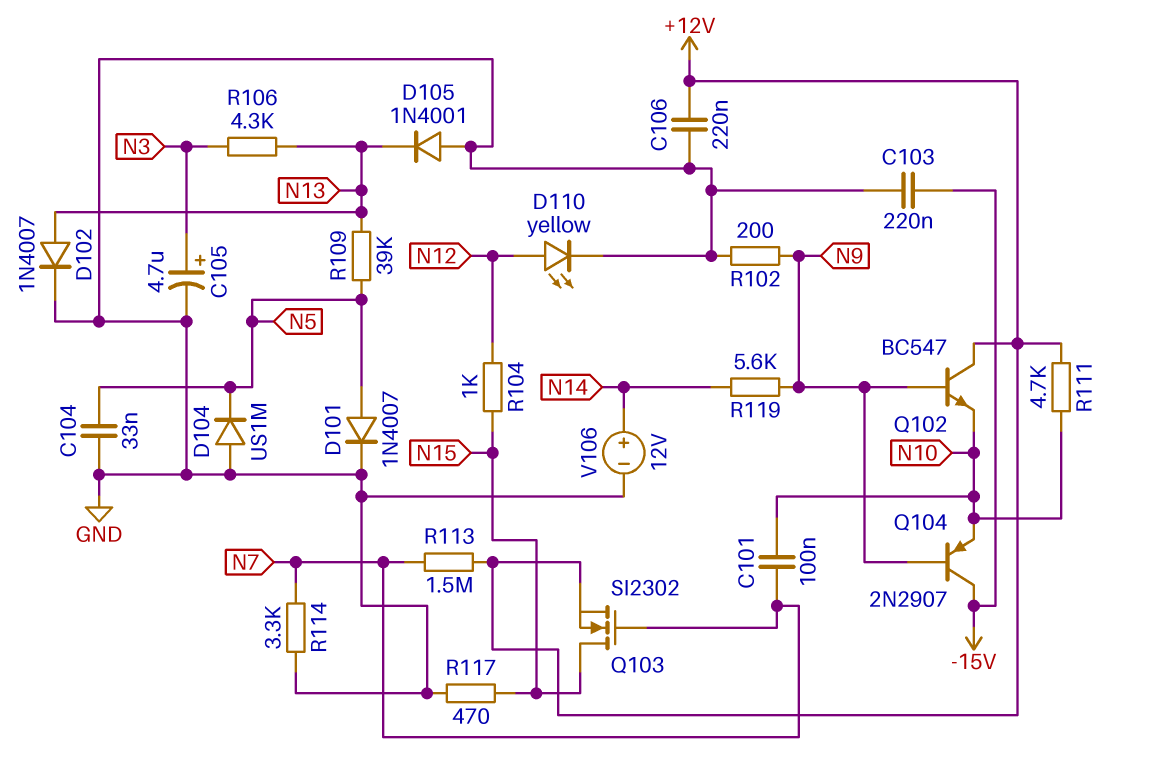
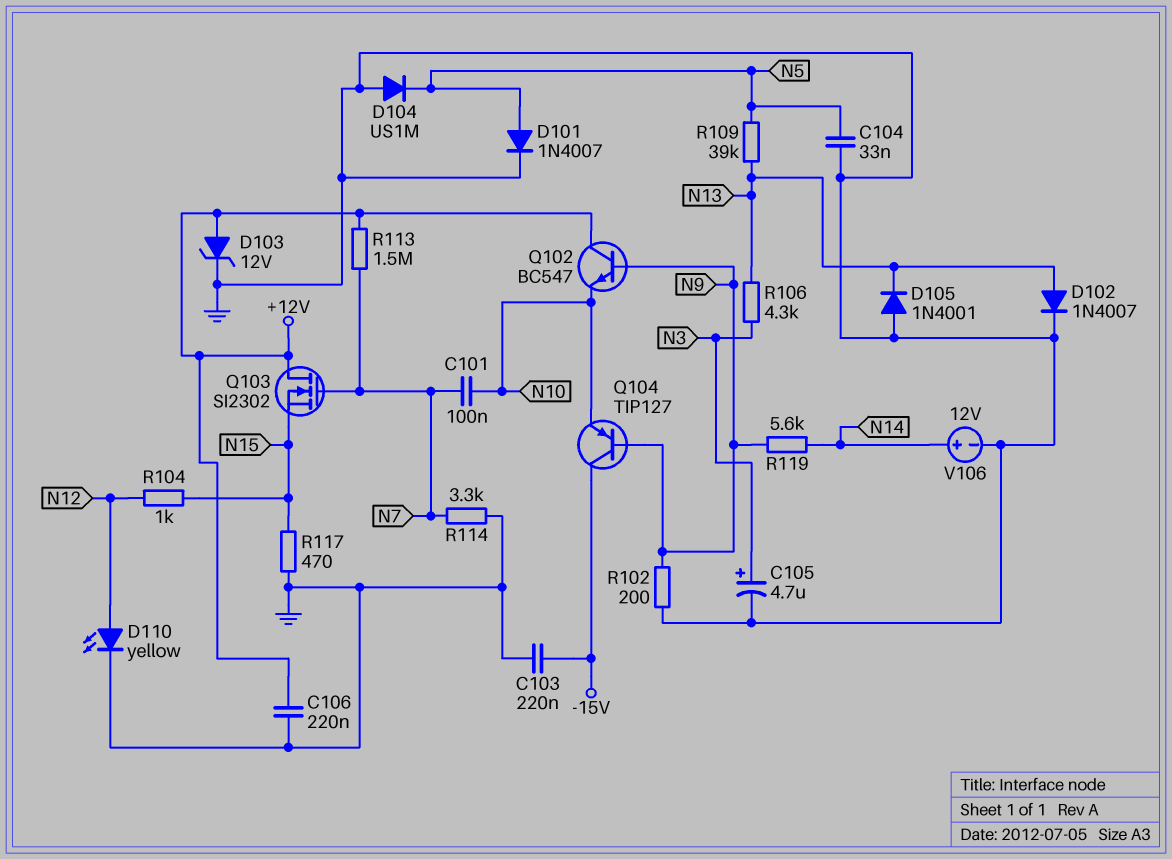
D103: none -> zener 12V (A +12V, K GND)
Q103: NMOS SI2302 (G N7, D N15, S +12V) -> NMOS SI2302 (G N7, D +12V, S N15)
Q104: PNP 2N2907 (B N9, C -15V, E N10) -> PNP TIP127 (B N9, C -15V, E N10)
R111: 4.7k (+12V, N10) -> none

